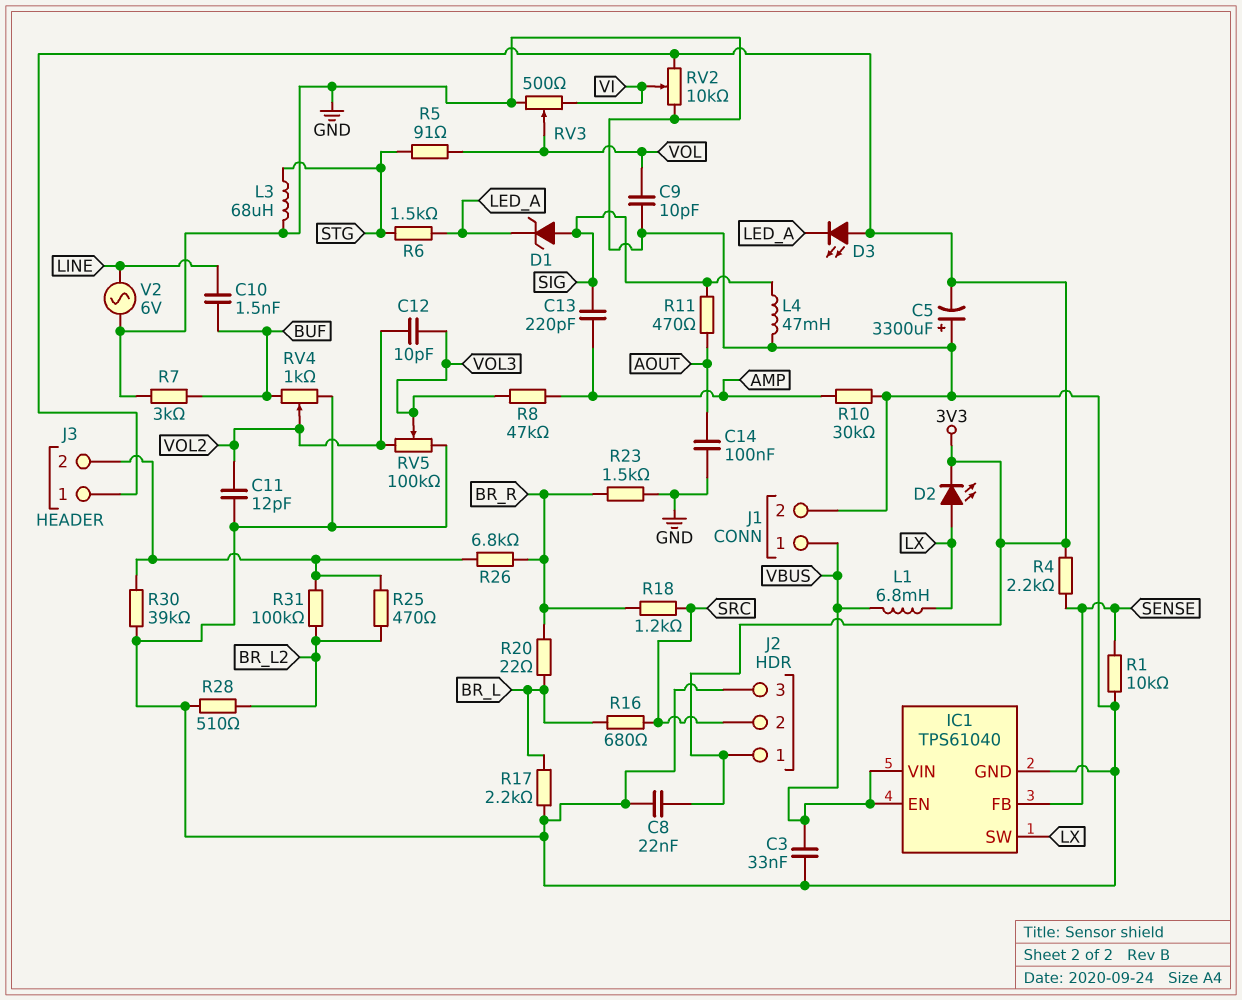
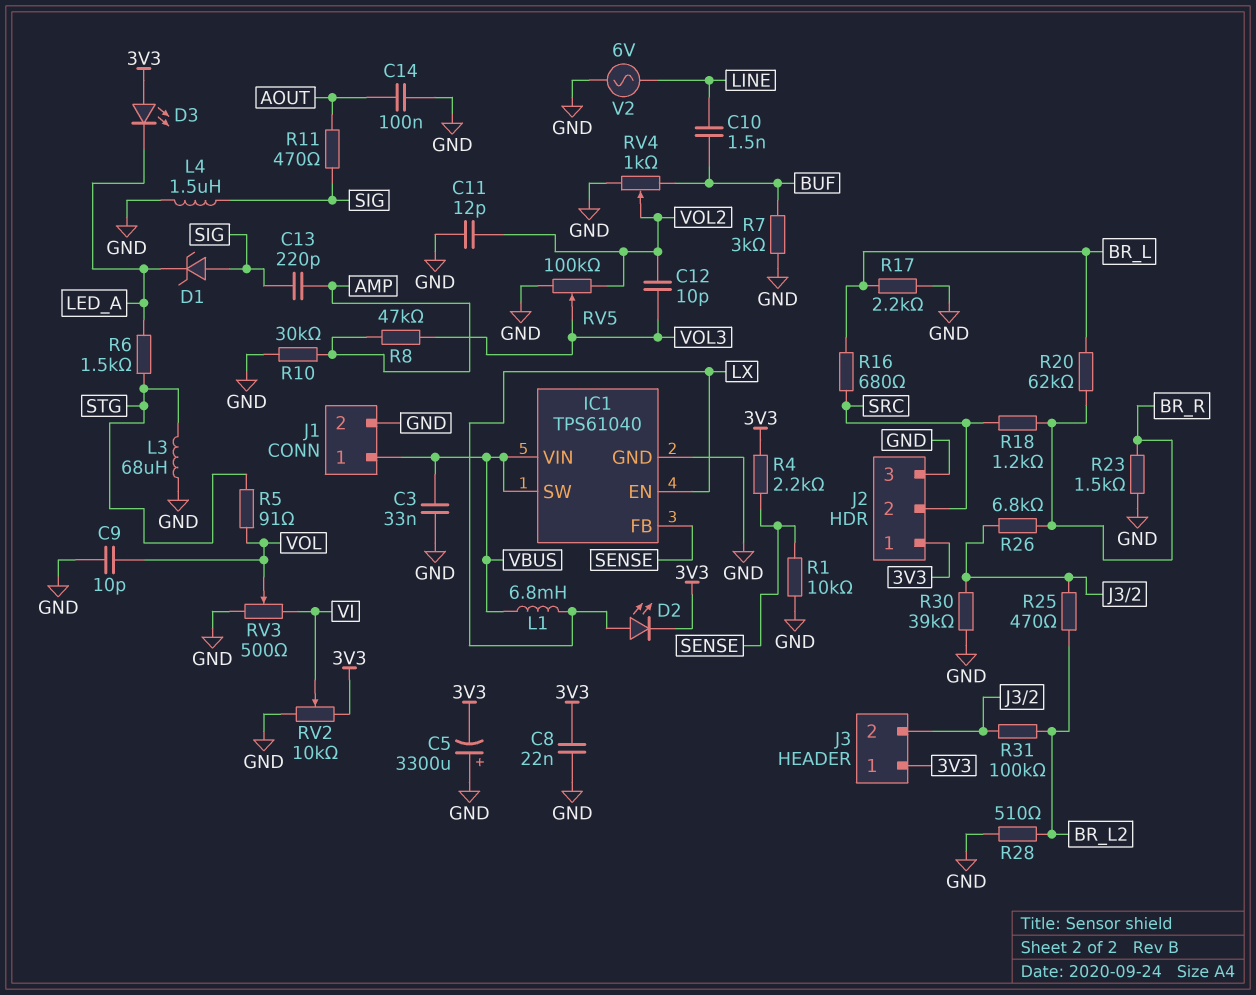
IC1 pin EN: VBUS -> LX
IC1 pin SW: LX -> VBUS
L4: 47mH (GND, SIG) -> 1.5uH (GND, SIG)
R20: 22 (BR_L, BR_R) -> 62k (BR_L, BR_R)

